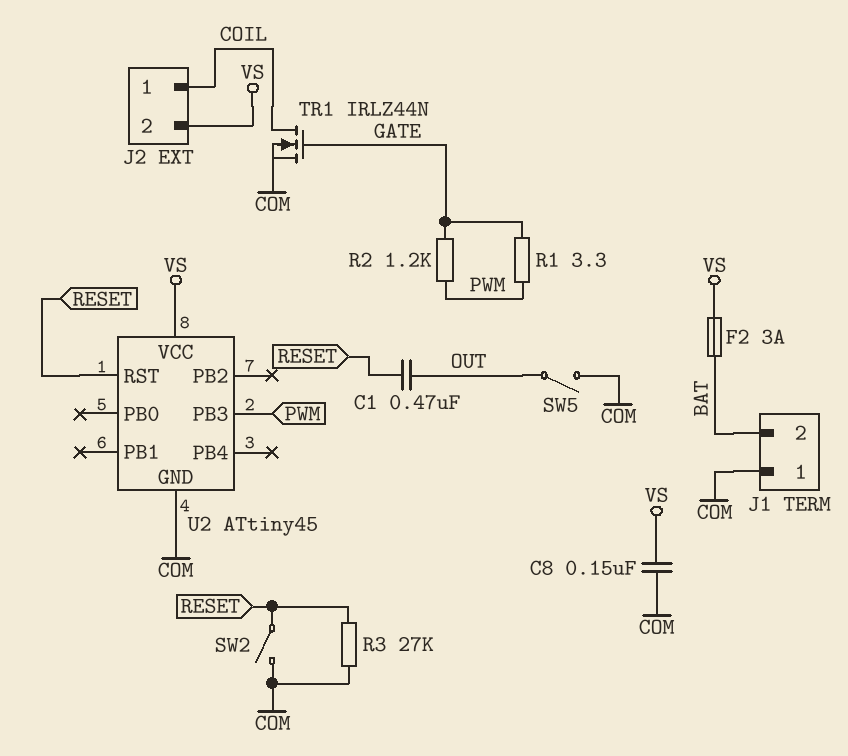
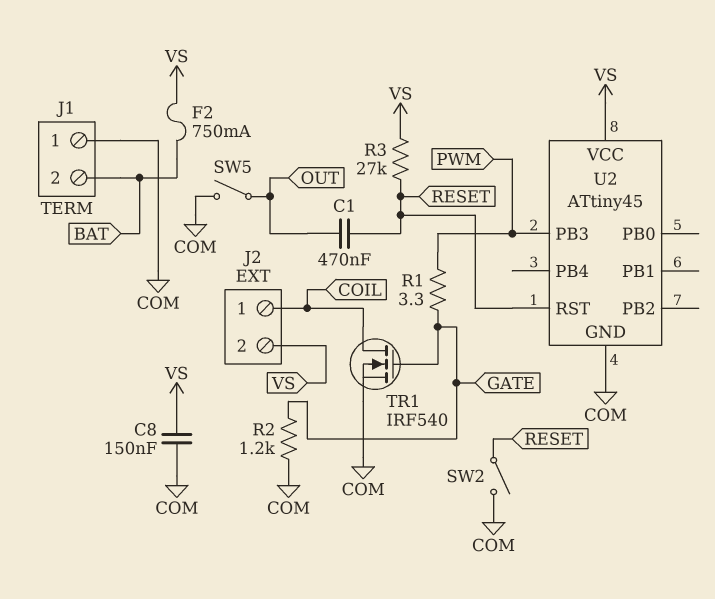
F2: 3A (BAT, VS) -> 750mA (BAT, VS)
R2: 1.2k (GATE, PWM) -> 1.2k (COM, GATE)
R3: 27k (COM, RESET) -> 27k (RESET, VS)
TR1: NMOS IRLZ44N (G GATE, D COIL, S COM) -> NMOS IRF540 (G GATE, D COIL, S COM)

